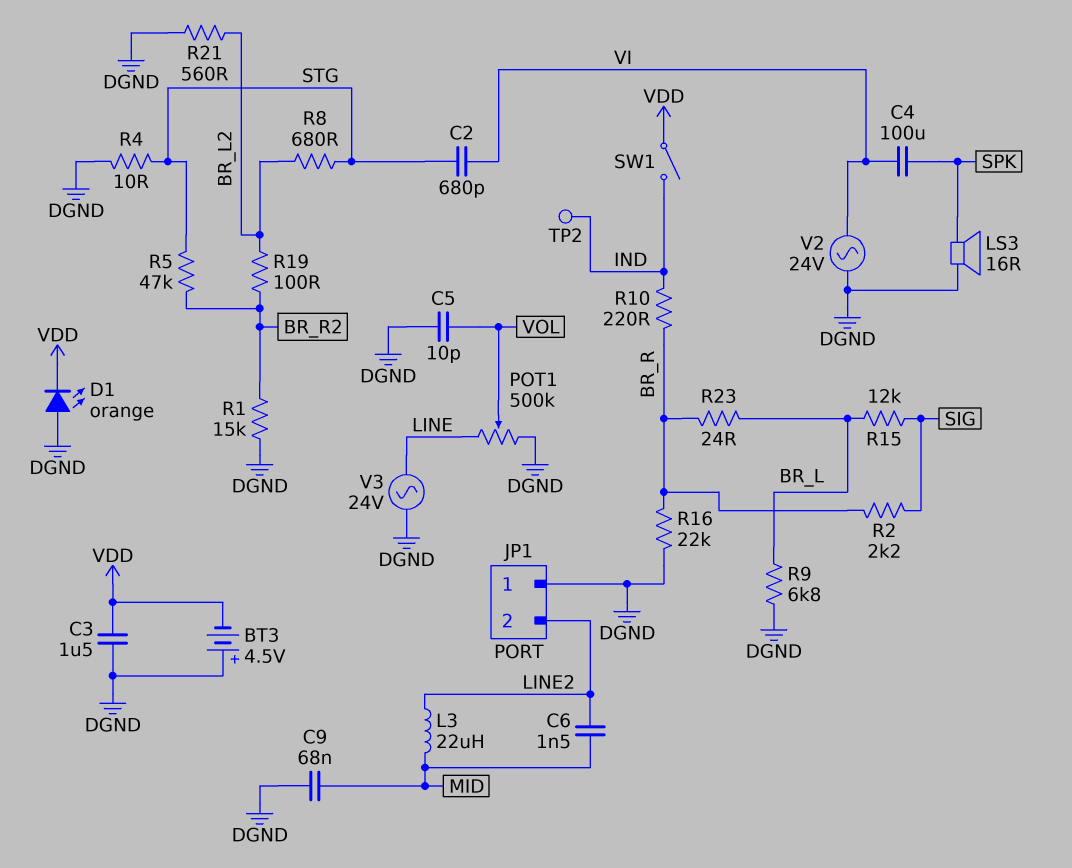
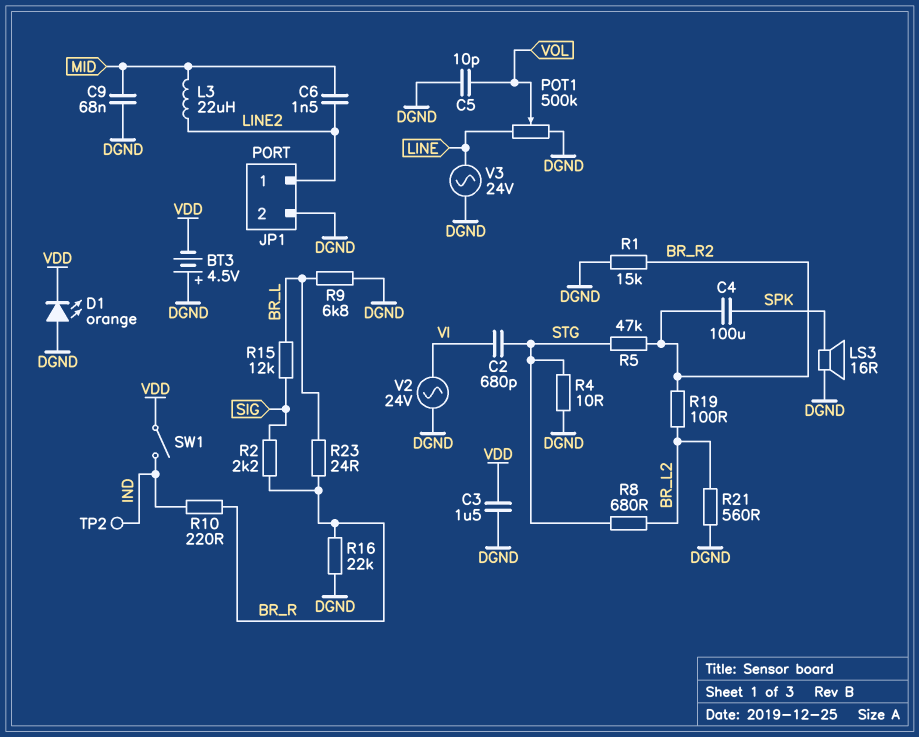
C4: 100uF (SPK, VI) -> 100uF (BR_R2, SPK)
JP1 pin 1: DGND -> LINE2
JP1 pin 2: LINE2 -> DGND

